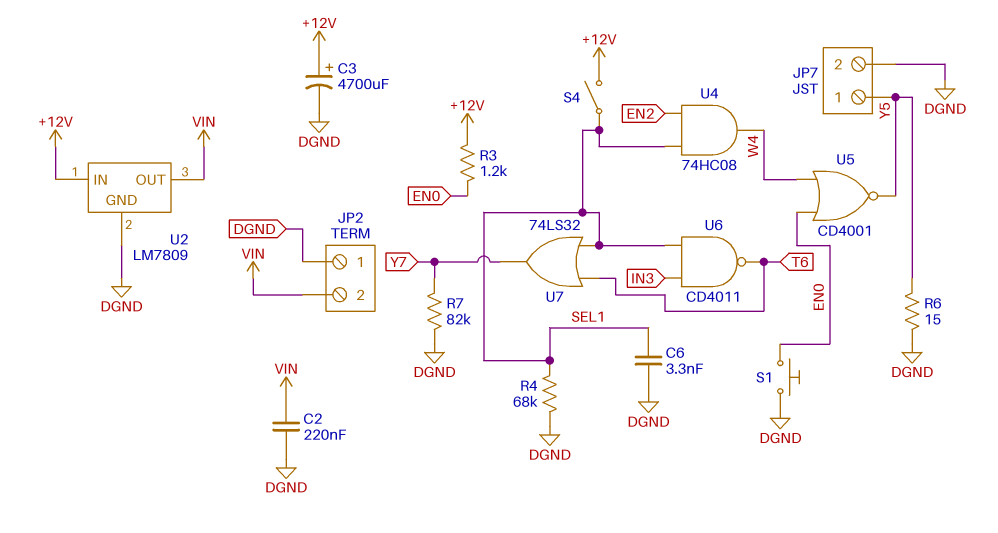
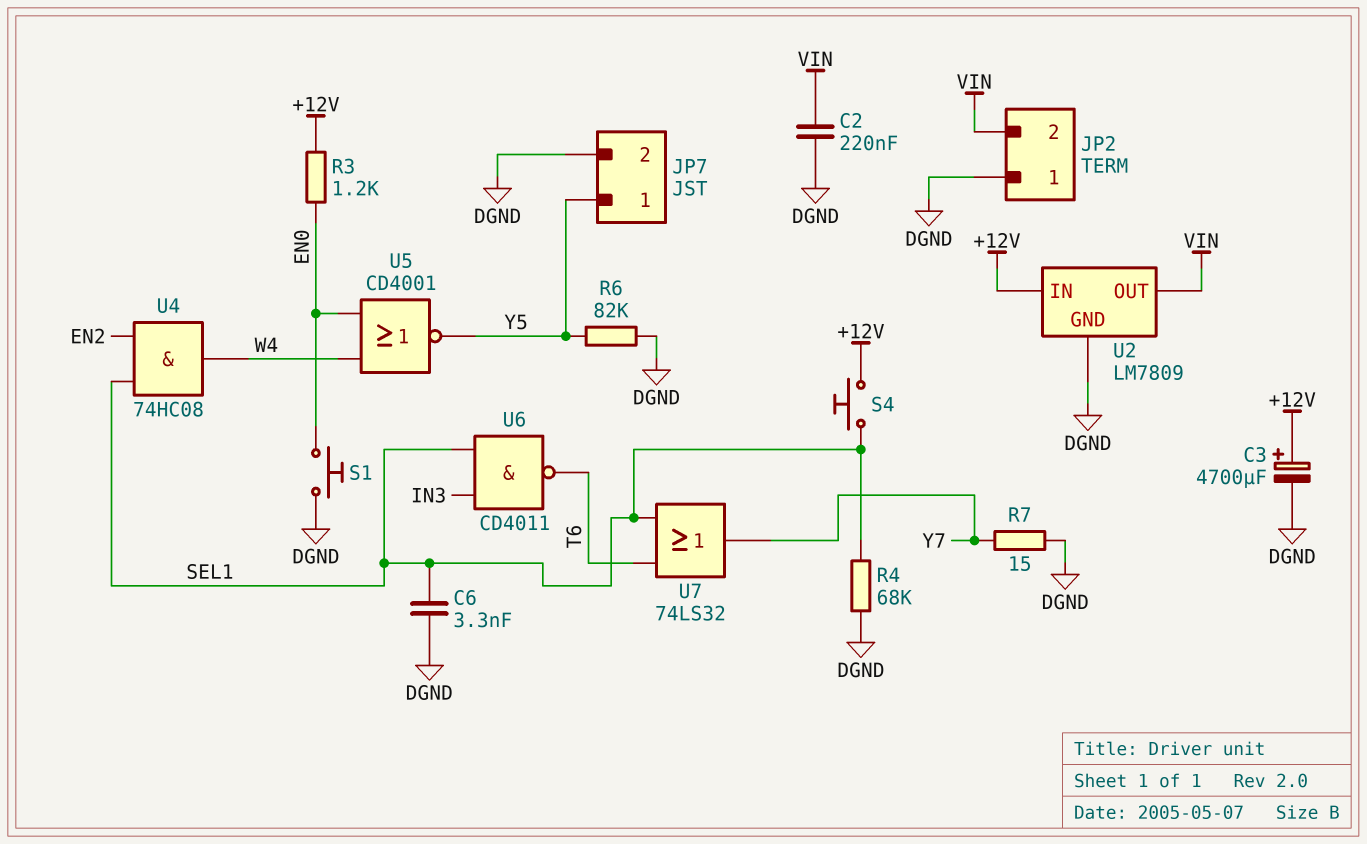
R6: 15 (DGND, Y5) -> 82k (DGND, Y5)
R7: 82k (DGND, Y7) -> 15 (DGND, Y7)
S4: switch (+12V, SEL1) -> button (+12V, SEL1)

